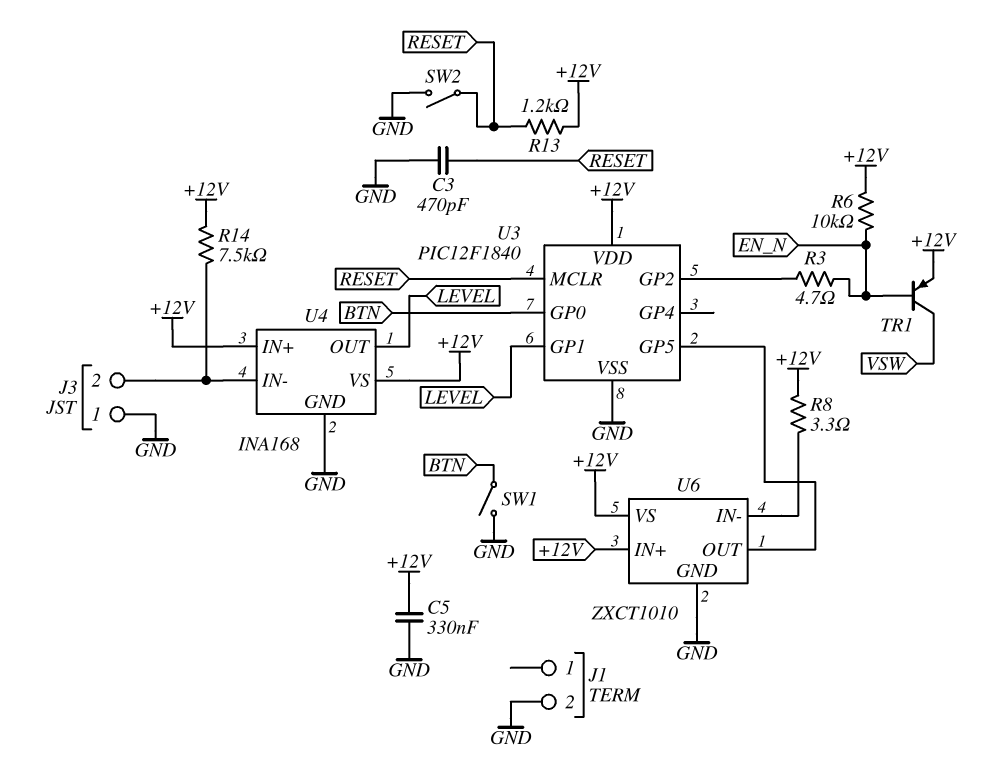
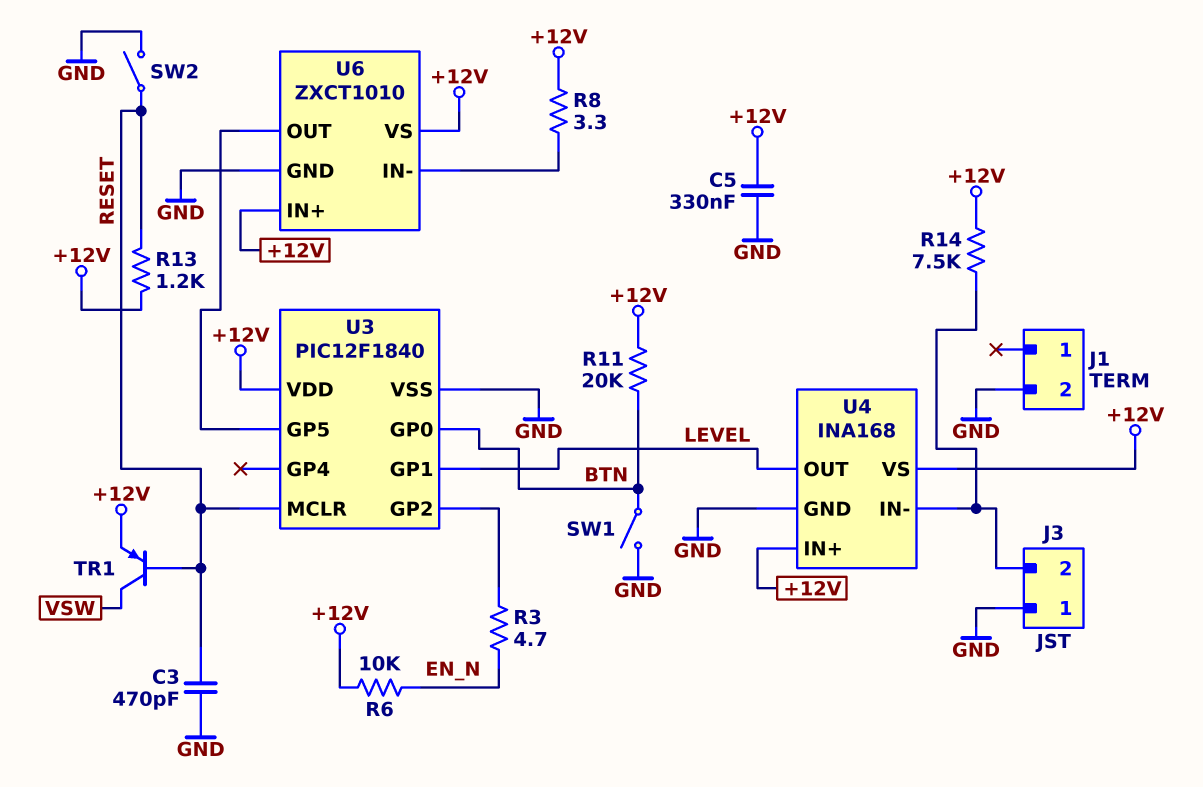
R11: none -> 20k (+12V, BTN)
TR1: PNP (B EN_N, C VSW, E +12V) -> PNP (B RESET, C VSW, E +12V)

